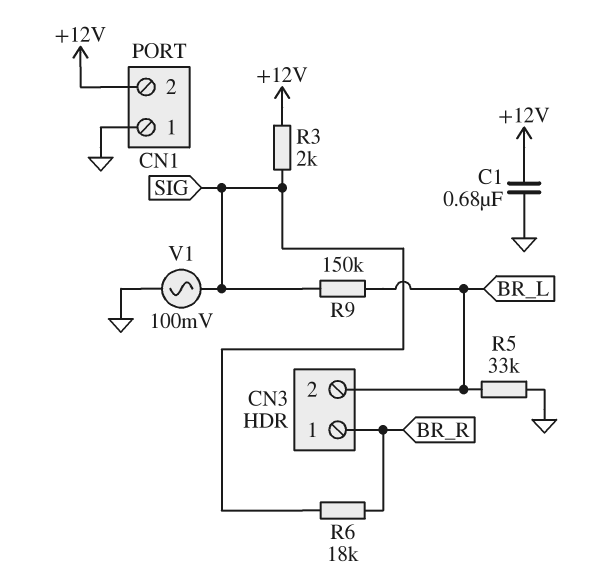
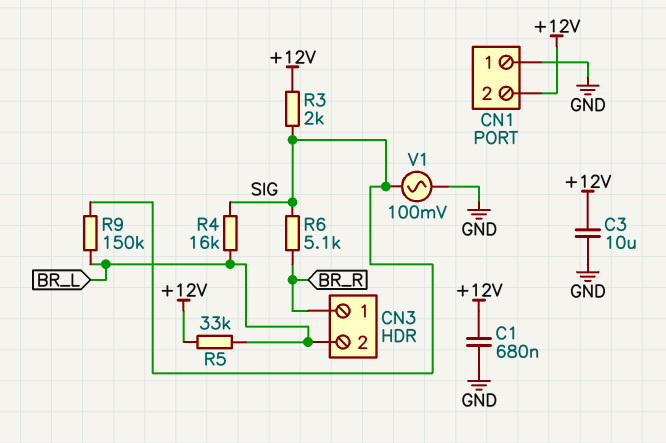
C3: none -> 10uF (+12V, GND)
R4: none -> 16k (BR_L, SIG)
R5: 33k (BR_L, GND) -> 33k (+12V, BR_L)
R6: 18k (BR_R, SIG) -> 5.1k (BR_R, SIG)

